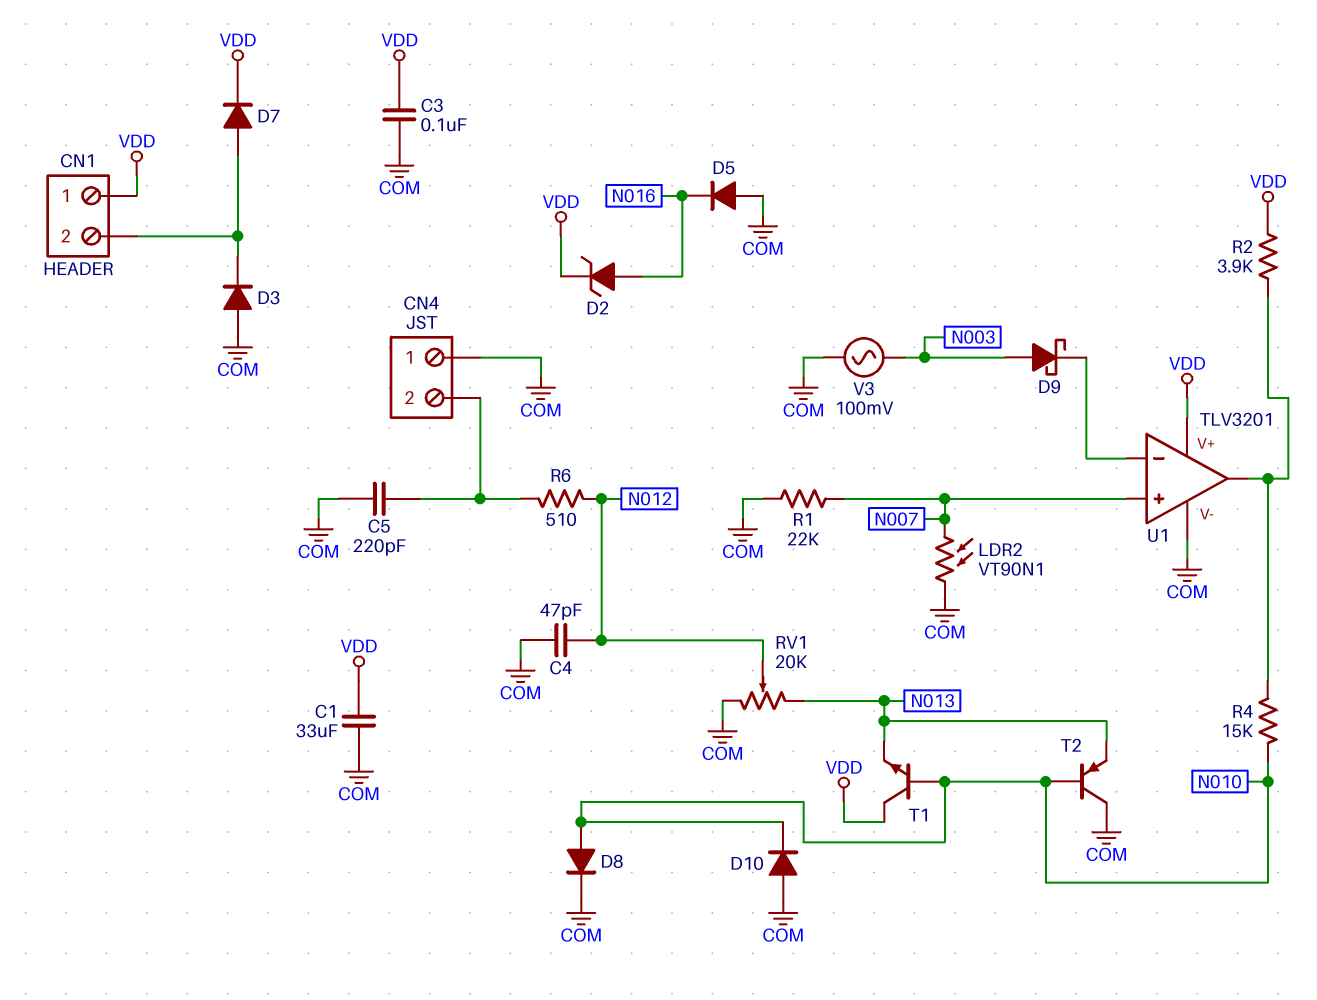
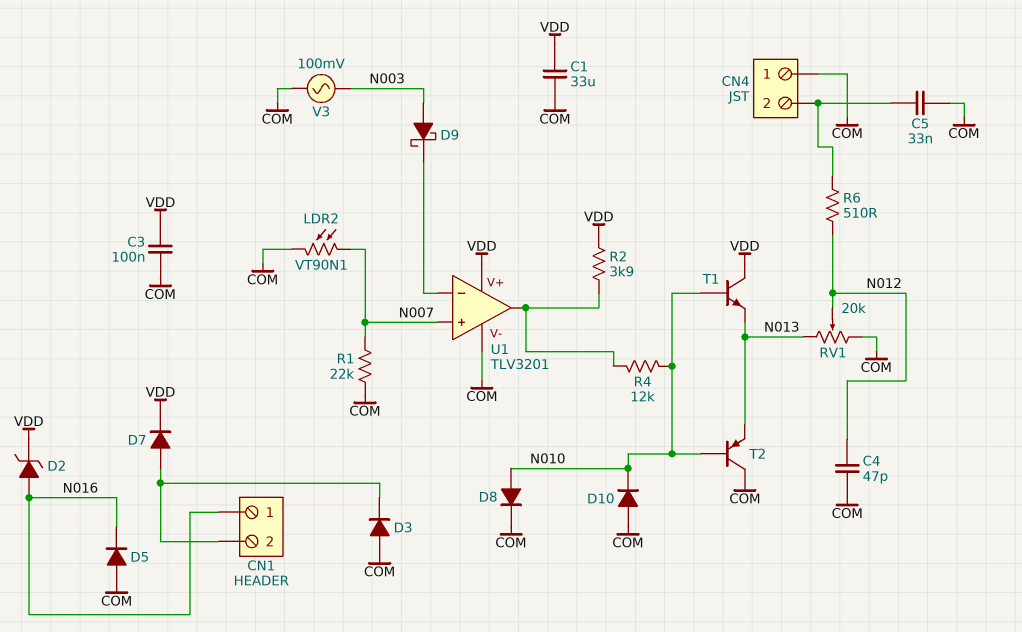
C5: 220pF (CN4/2, COM) -> 33nF (CN4/2, COM)
CN1 pin 1: VDD -> N016
R4: 15k (N010, U1/out) -> 12k (N010, U1/out)

